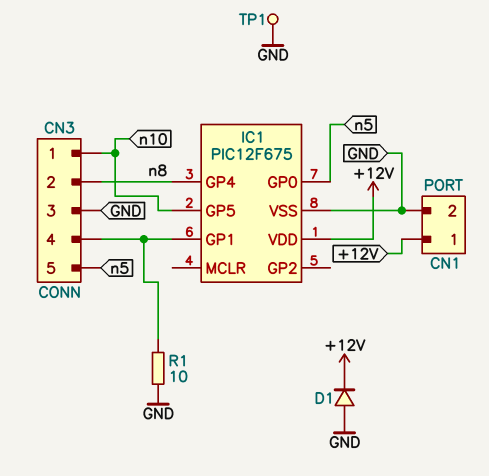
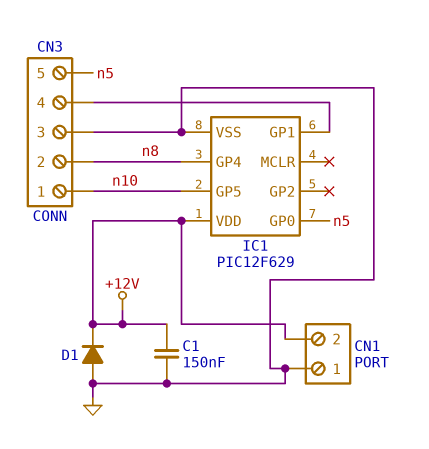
C1: none -> 150nF (+12V, GND)
CN1 pin 1: +12V -> GND
CN1 pin 2: GND -> +12V
IC1: PIC12F675 -> PIC12F629
R1: 10 (CN3/4, GND) -> none
TP1: test point (GND) -> none

